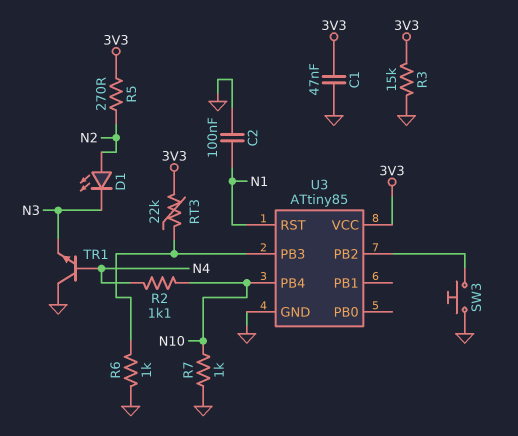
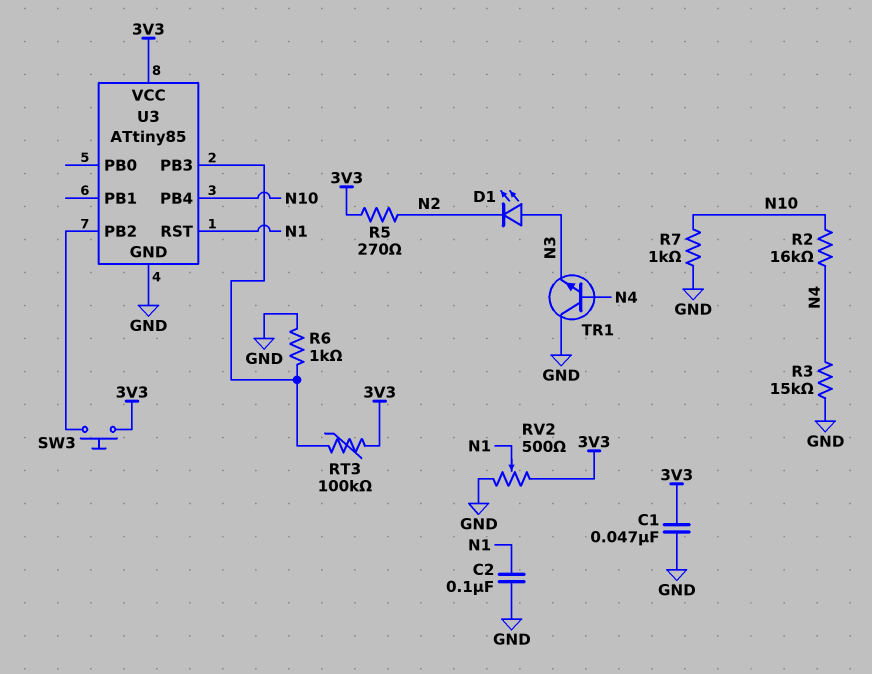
D1: LED (A N2, K N3) -> LED (A N3, K N2)
R2: 1.1k (N4, N10) -> 16k (N4, N10)
R3: 15k (3V3, GND) -> 15k (GND, N4)
RT3: 22k (3V3, U3/PB3) -> 100k (3V3, U3/PB3)
RV2: none -> 500 (3V3, GND, wiper N1)
SW3: button (GND, U3/PB2) -> button (3V3, U3/PB2)

